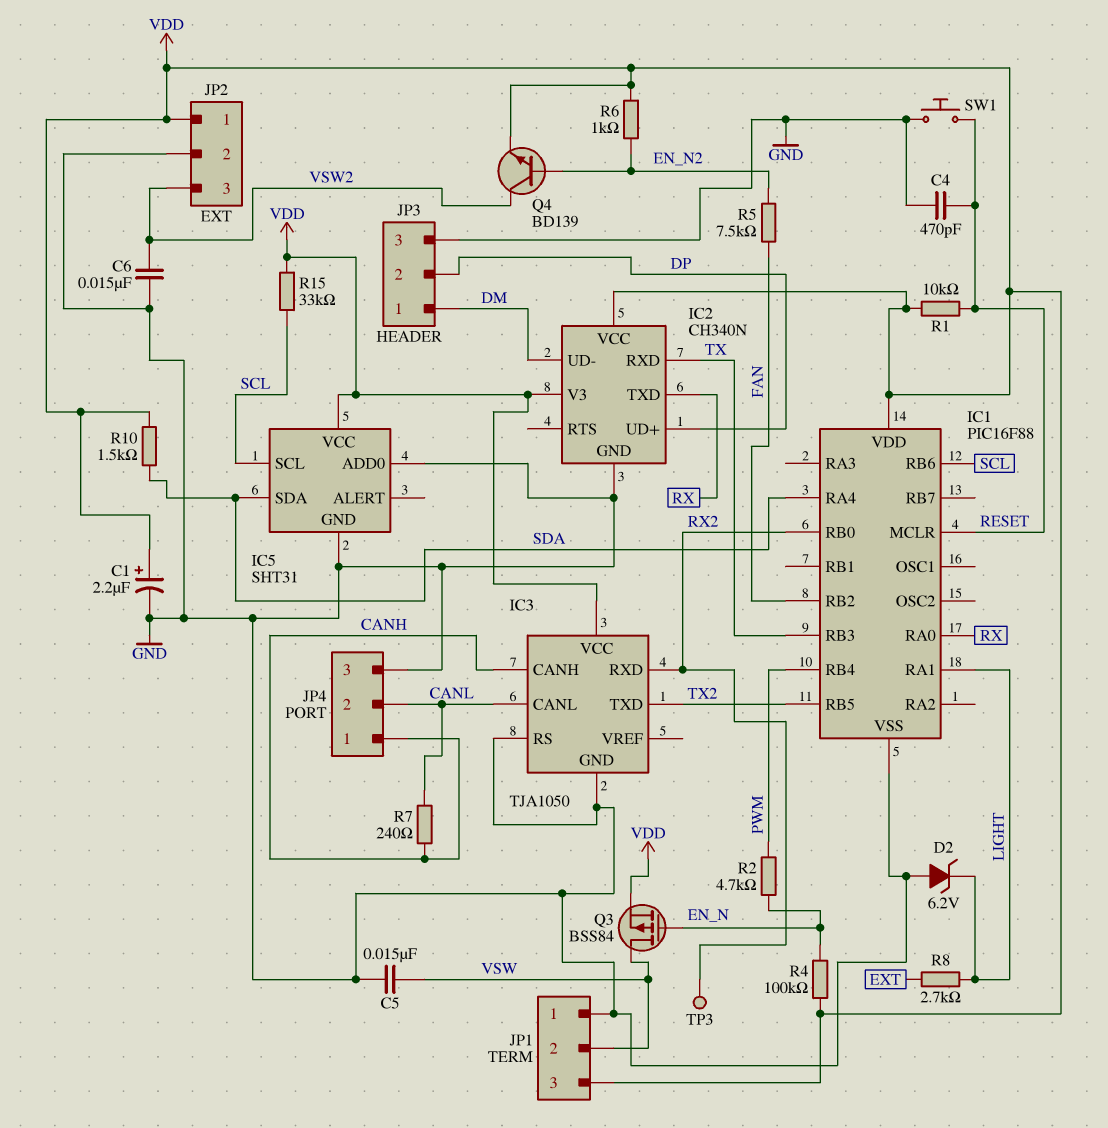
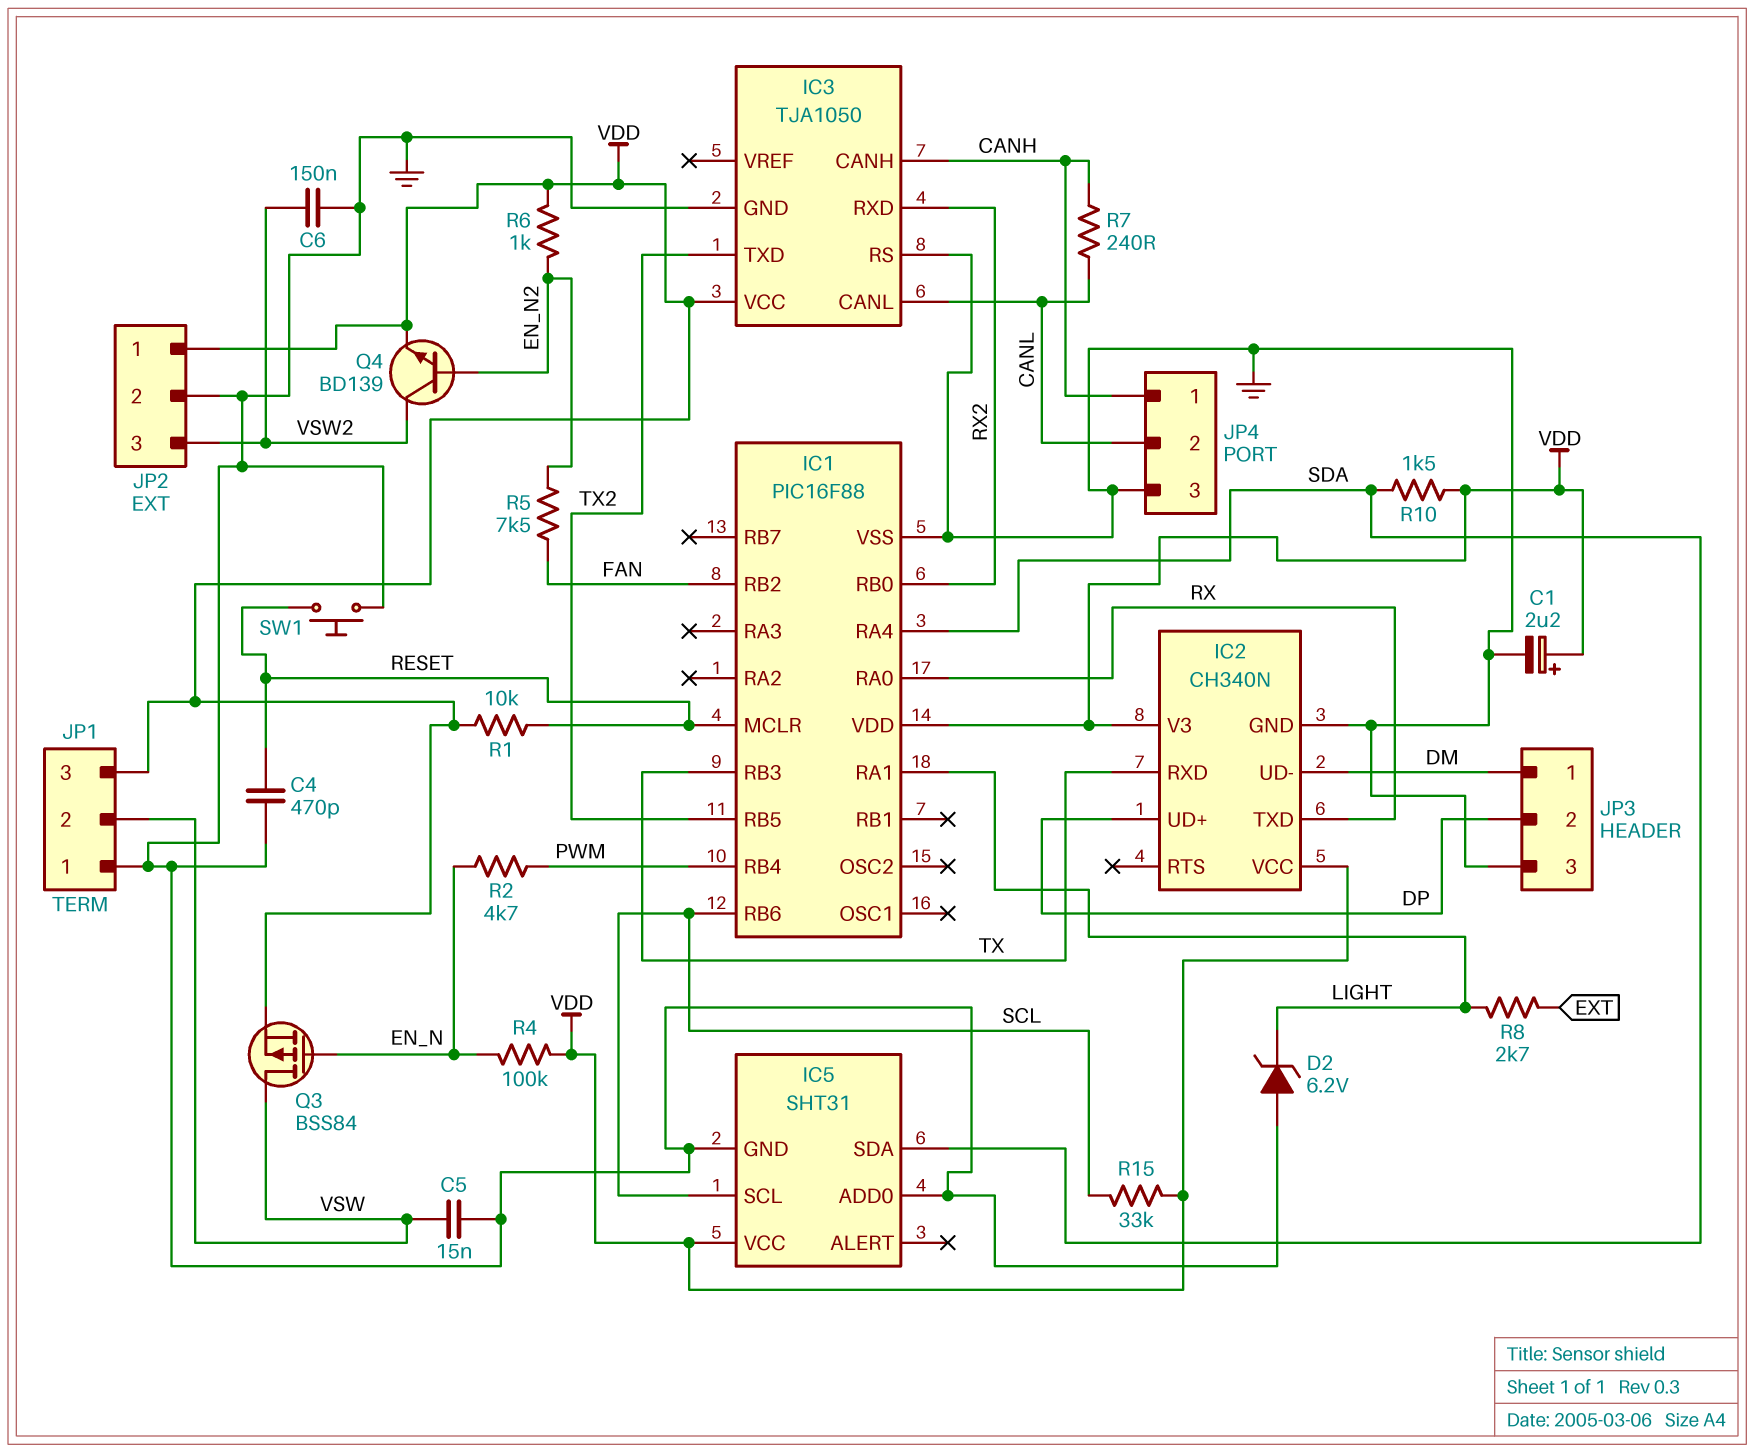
C6: 15nF (GND, VSW2) -> 150nF (GND, VSW2)
TP3: test point (RX2) -> none

